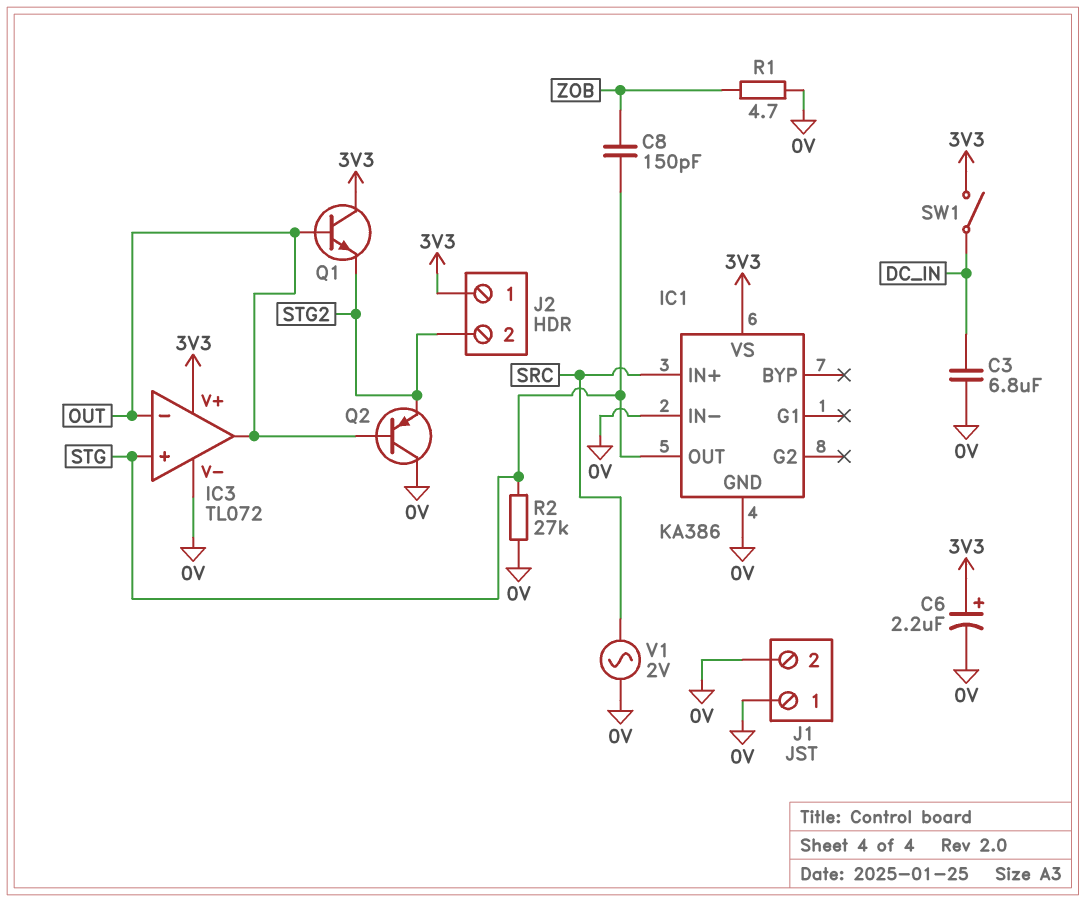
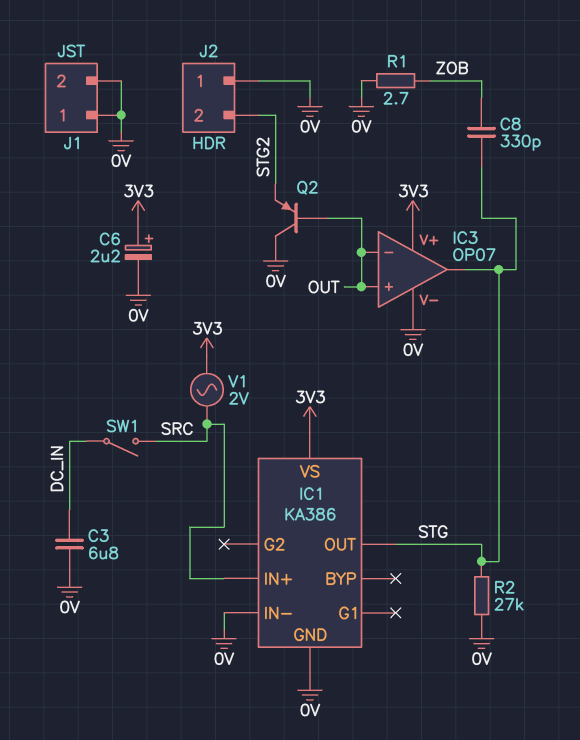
C8: 150pF (STG, ZOB) -> 330pF (STG, ZOB)
IC3: TL072 -> OP07
IC3 pin in+: STG -> OUT
IC3 pin out: OUT -> STG
J2 pin 1: 3V3 -> 0V
Q1: NPN (B OUT, C 3V3, E STG2) -> none
R1: 4.7 (0V, ZOB) -> 2.7 (0V, ZOB)
SW1: switch (3V3, DC_IN) -> switch (DC_IN, SRC)
V1: AC 2V (0V, SRC) -> AC 2V (3V3, SRC)

